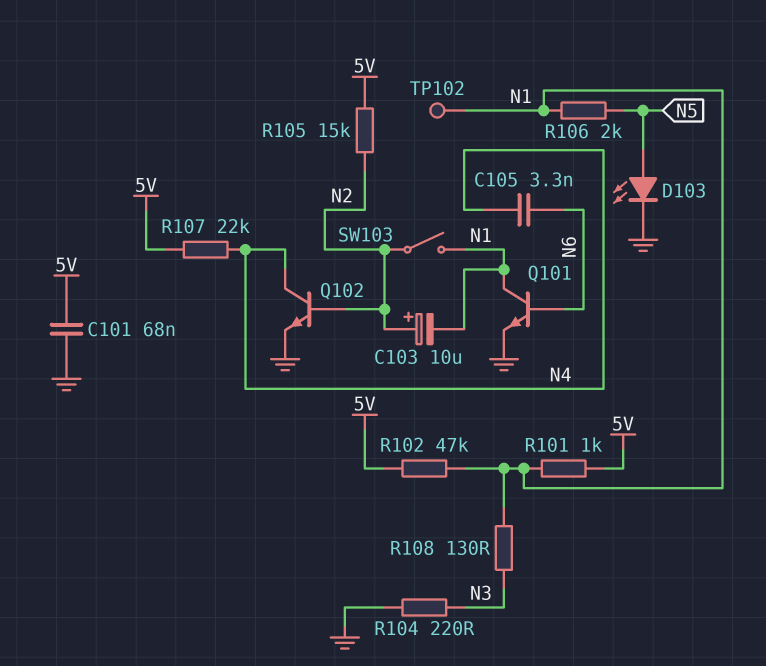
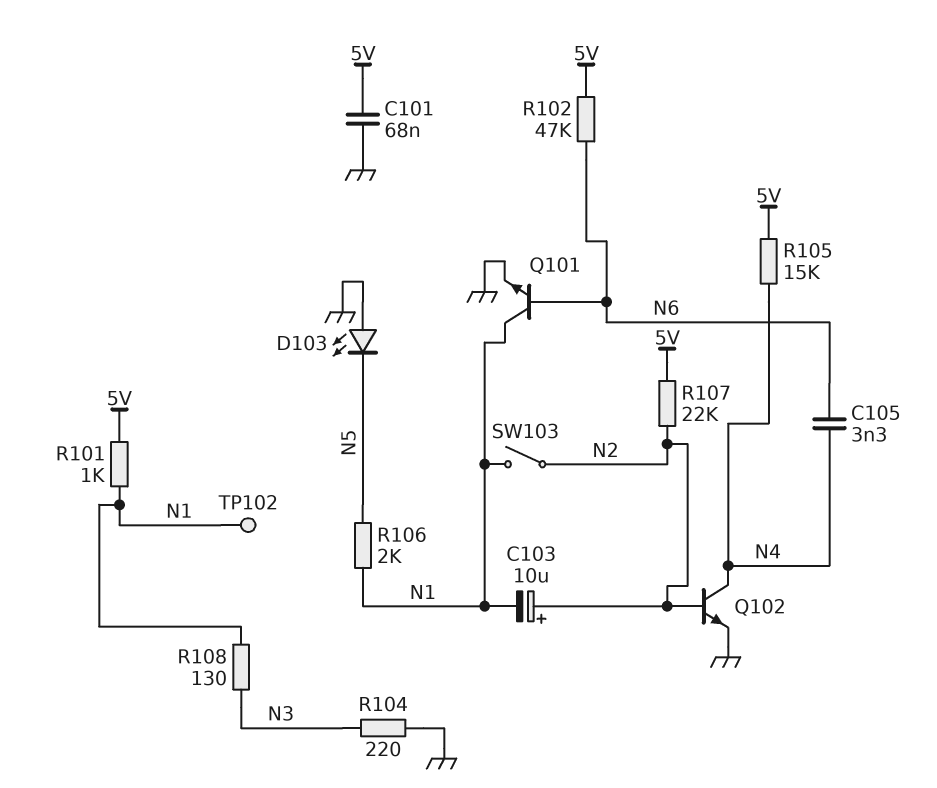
D103: LED (A N5, K GND) -> LED (A GND, K N5)
R102: 47k (5V, N1) -> 47k (5V, N6)
R105: 15k (5V, N2) -> 15k (5V, N4)
R107: 22k (5V, N4) -> 22k (5V, N2)

